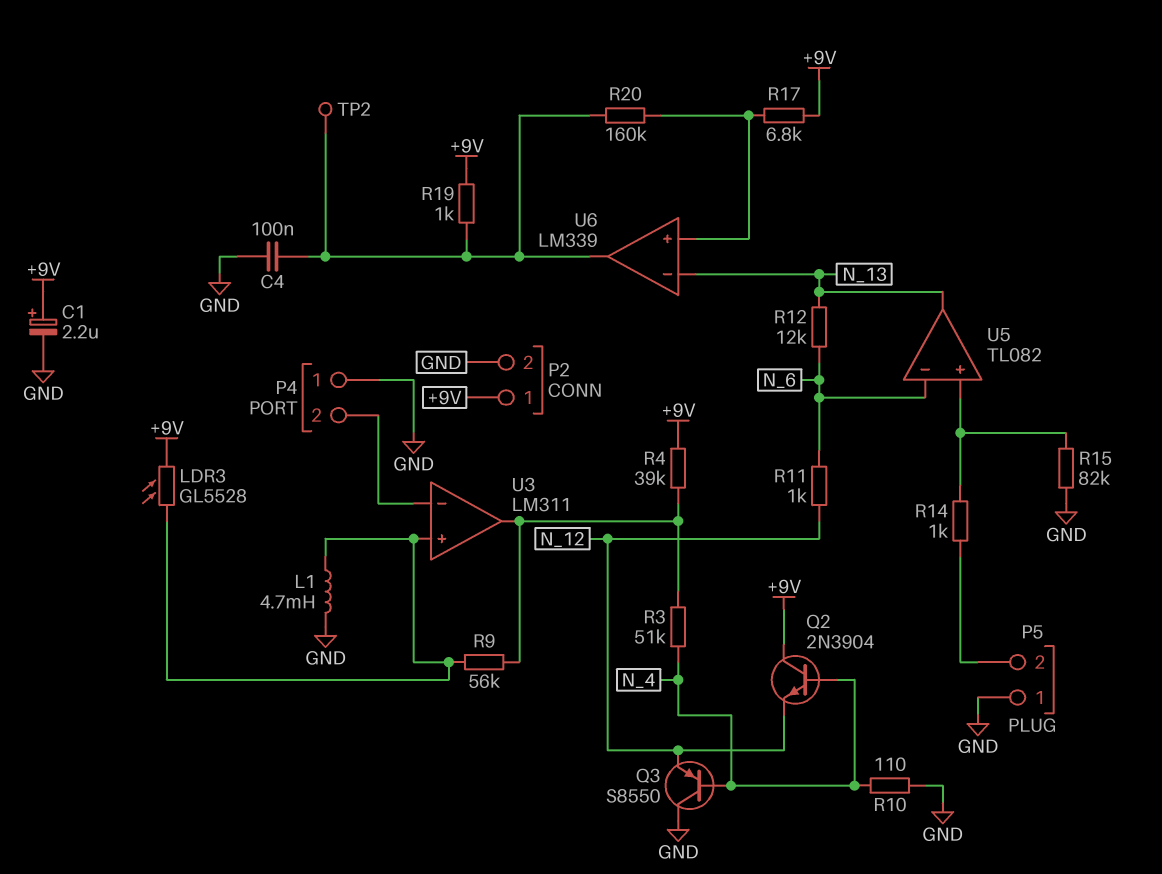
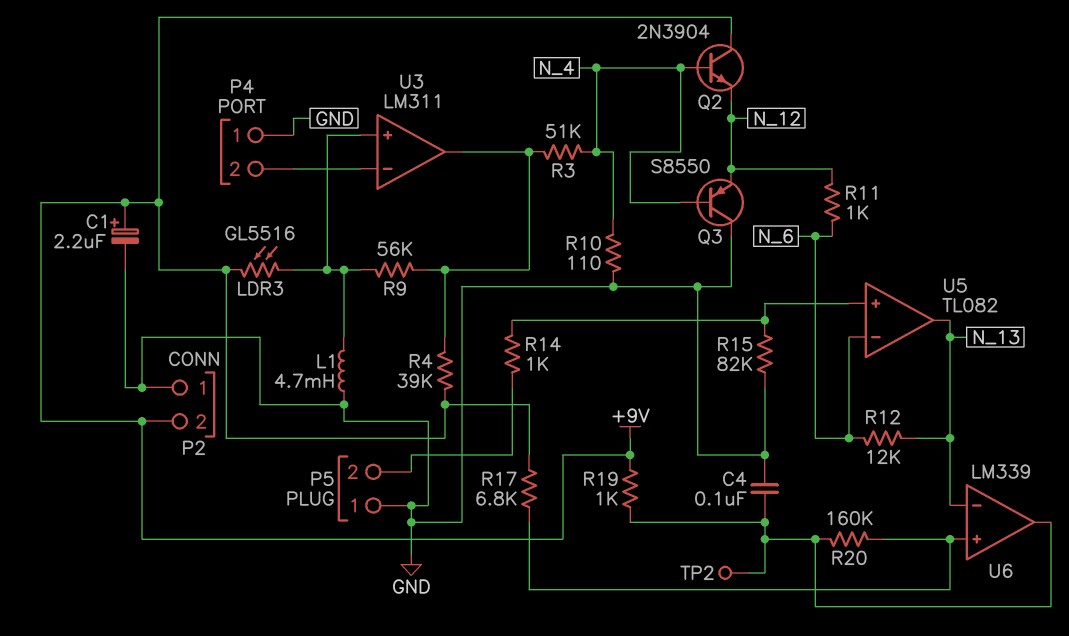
LDR3: GL5528 (+9V, U3/in+) -> GL5516 (+9V, U3/in+)
P2 pin 1: +9V -> GND
P2 pin 2: GND -> +9V

